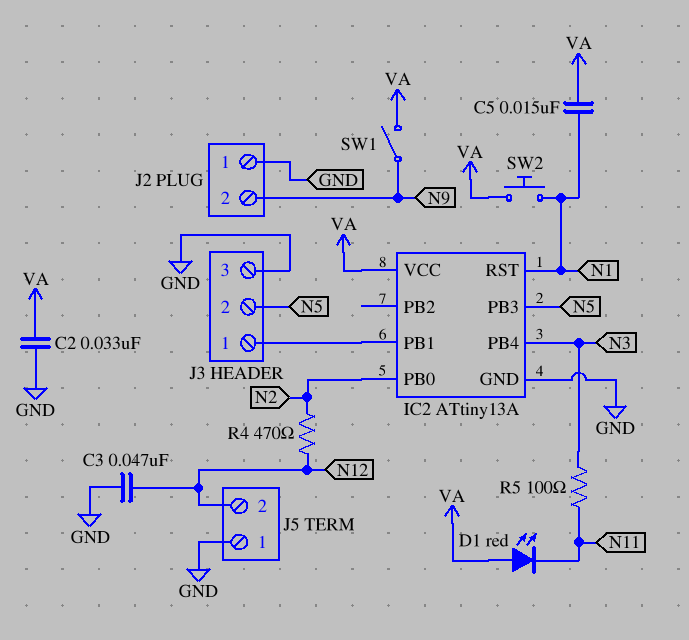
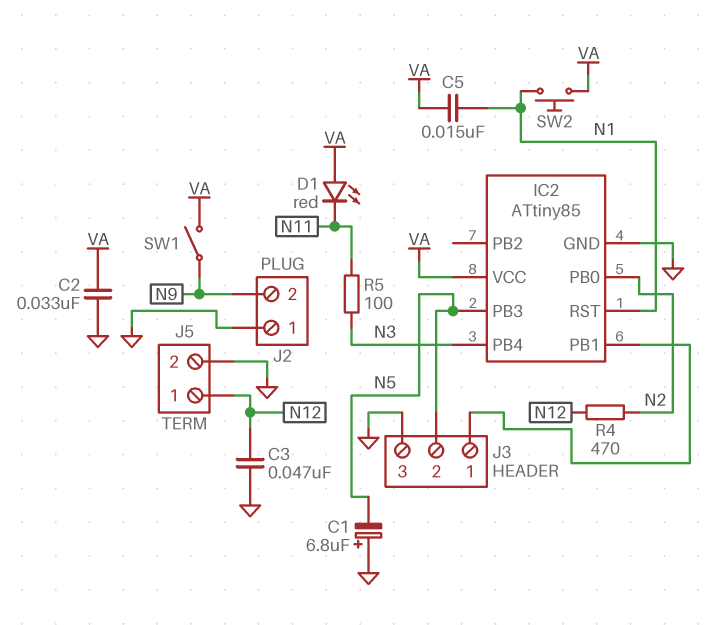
C1: none -> 6.8uF (plus GND, minus N5)
IC2: ATtiny13A -> ATtiny85
J5 pin 1: GND -> N12
J5 pin 2: N12 -> GND

